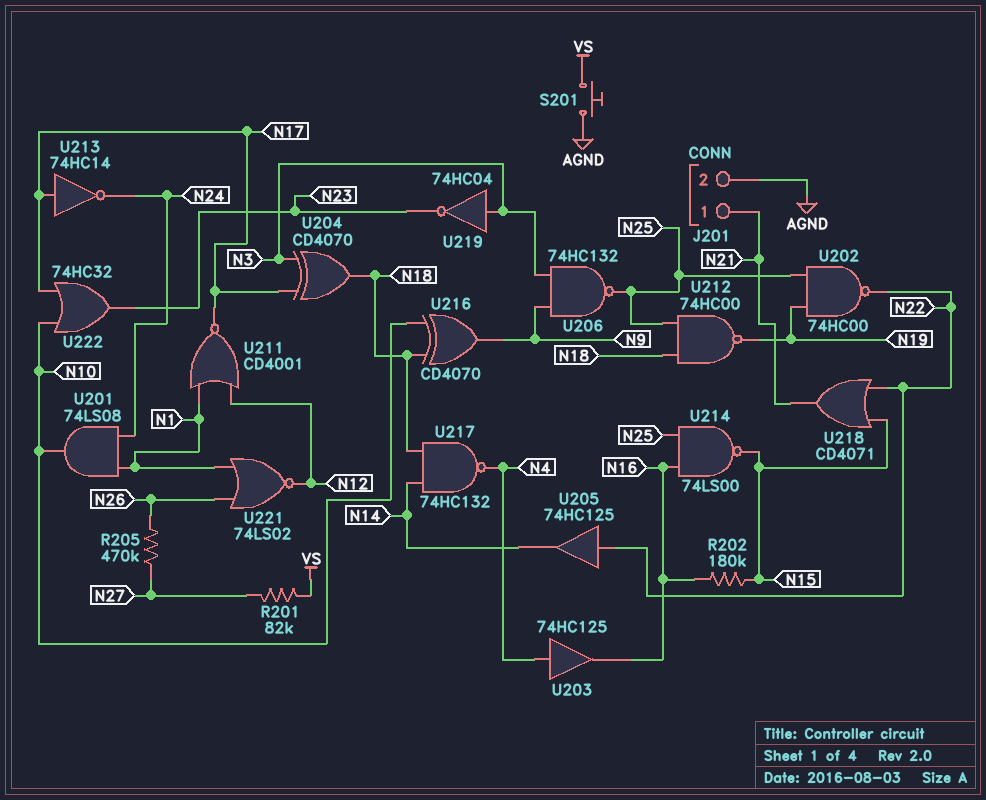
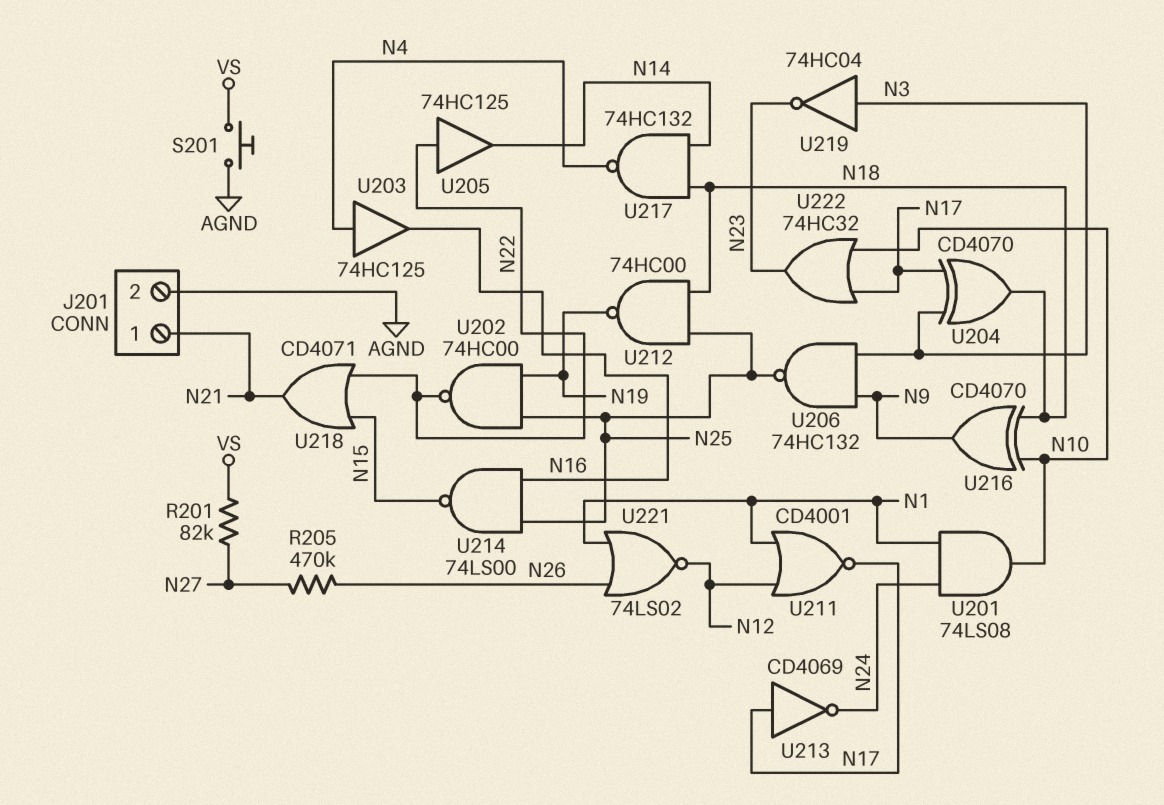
R202: 180k (N15, N16) -> none
U213: NOT 74HC14 (in N17, out N24) -> NOT CD4069 (in N17, out N24)

